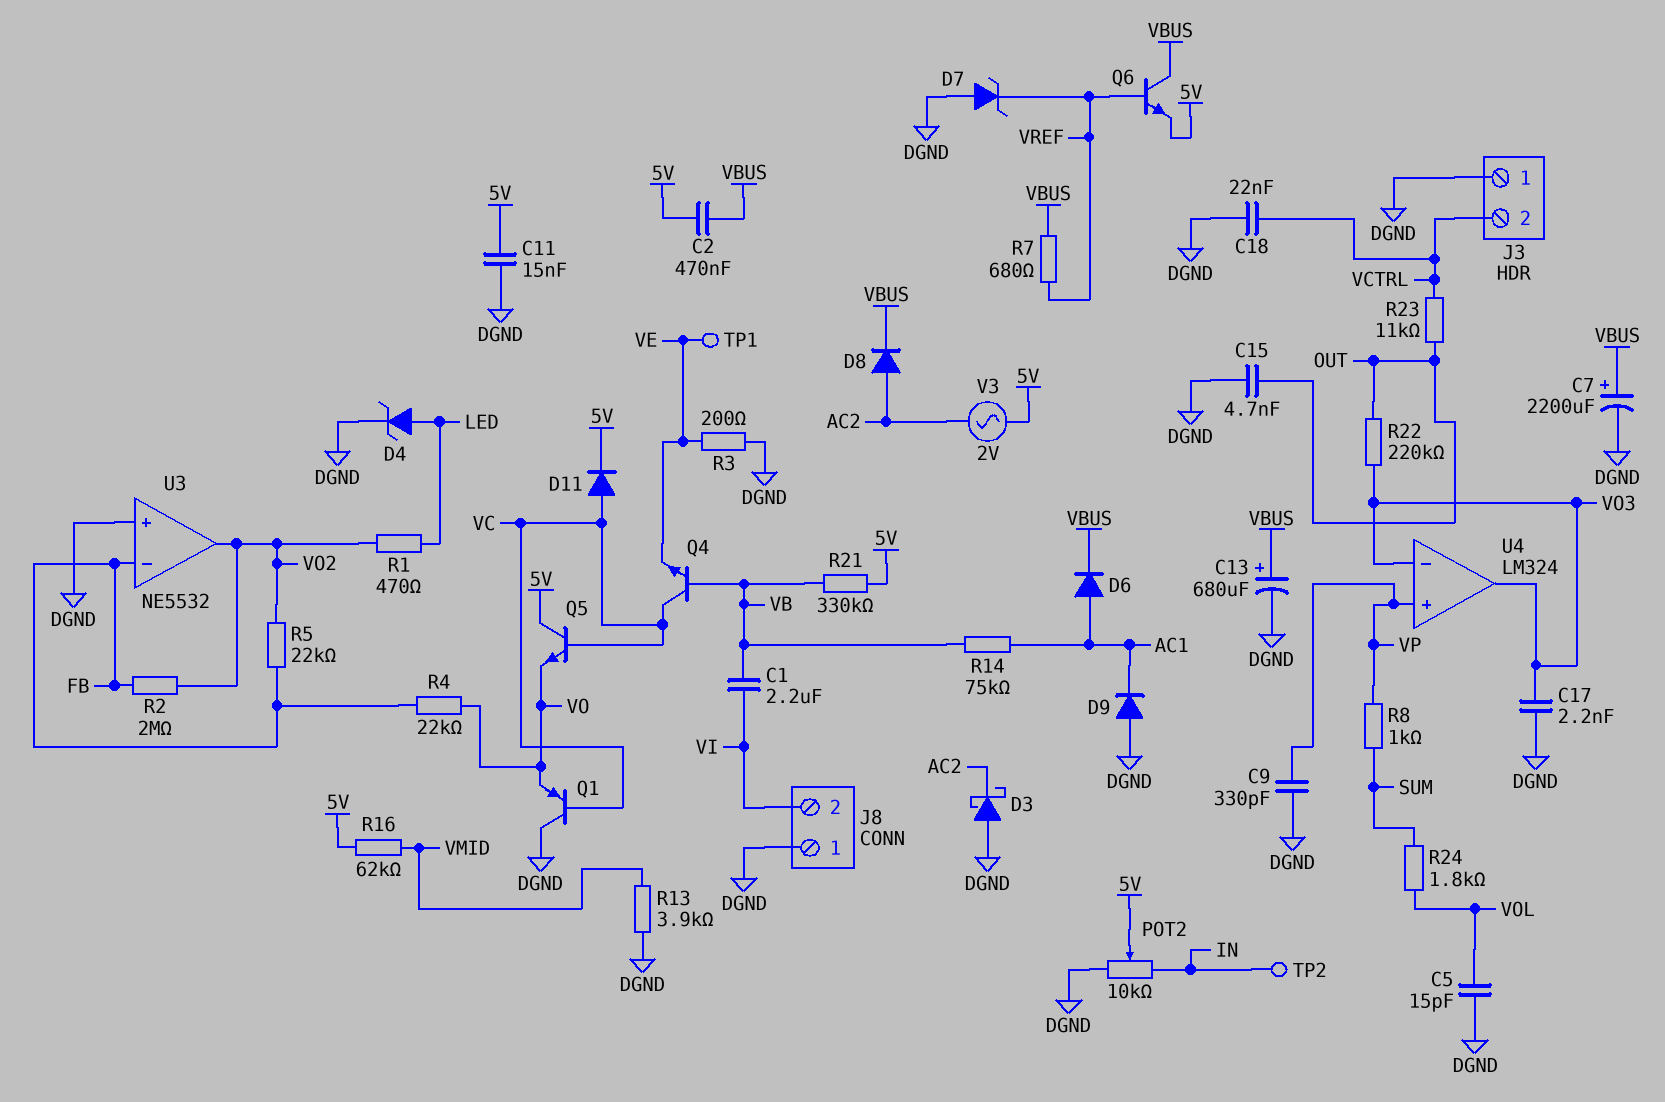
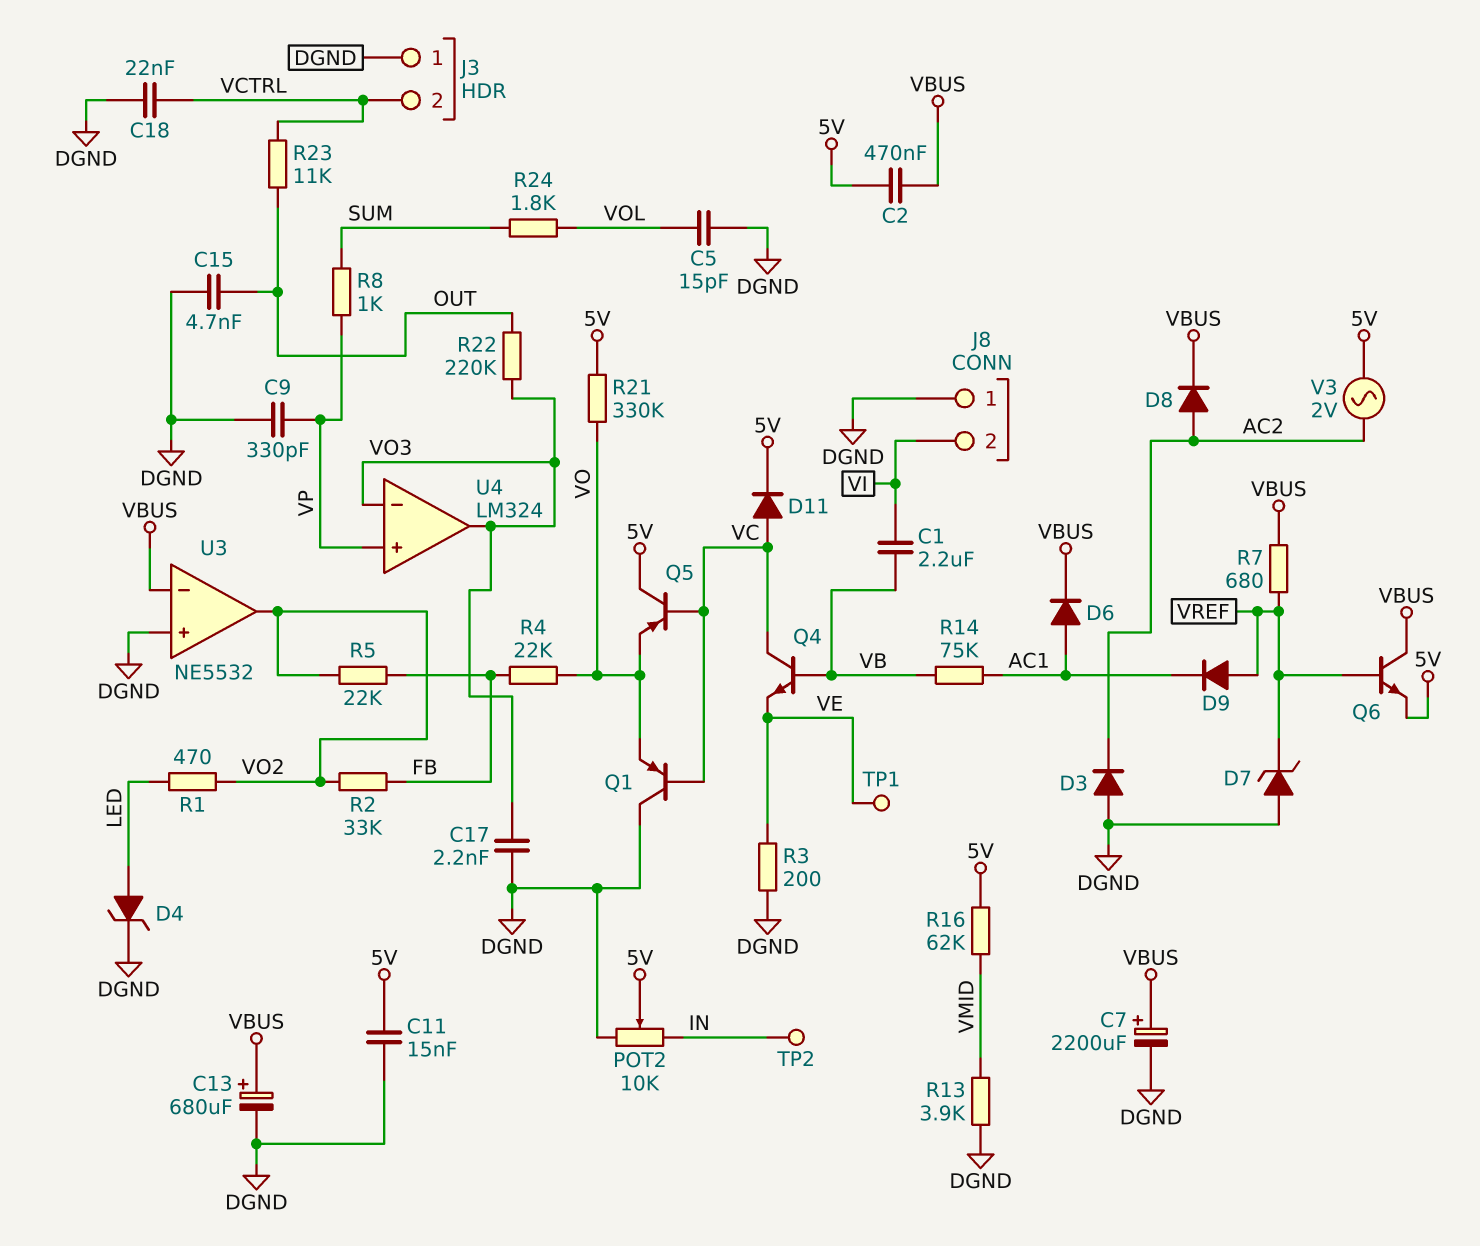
D3: schottky (A DGND, K AC2) -> diode (A DGND, K AC2)
D9: diode (A DGND, K AC1) -> diode (A VREF, K AC1)
Q5: NPN (B VC, C 5V, E VO) -> PNP (B VC, C 5V, E VO)
R2: 2M (FB, VO2) -> 33k (FB, VO2)
R21: 330k (5V, VB) -> 330k (5V, VO)
U3 pin in-: FB -> VBUS

